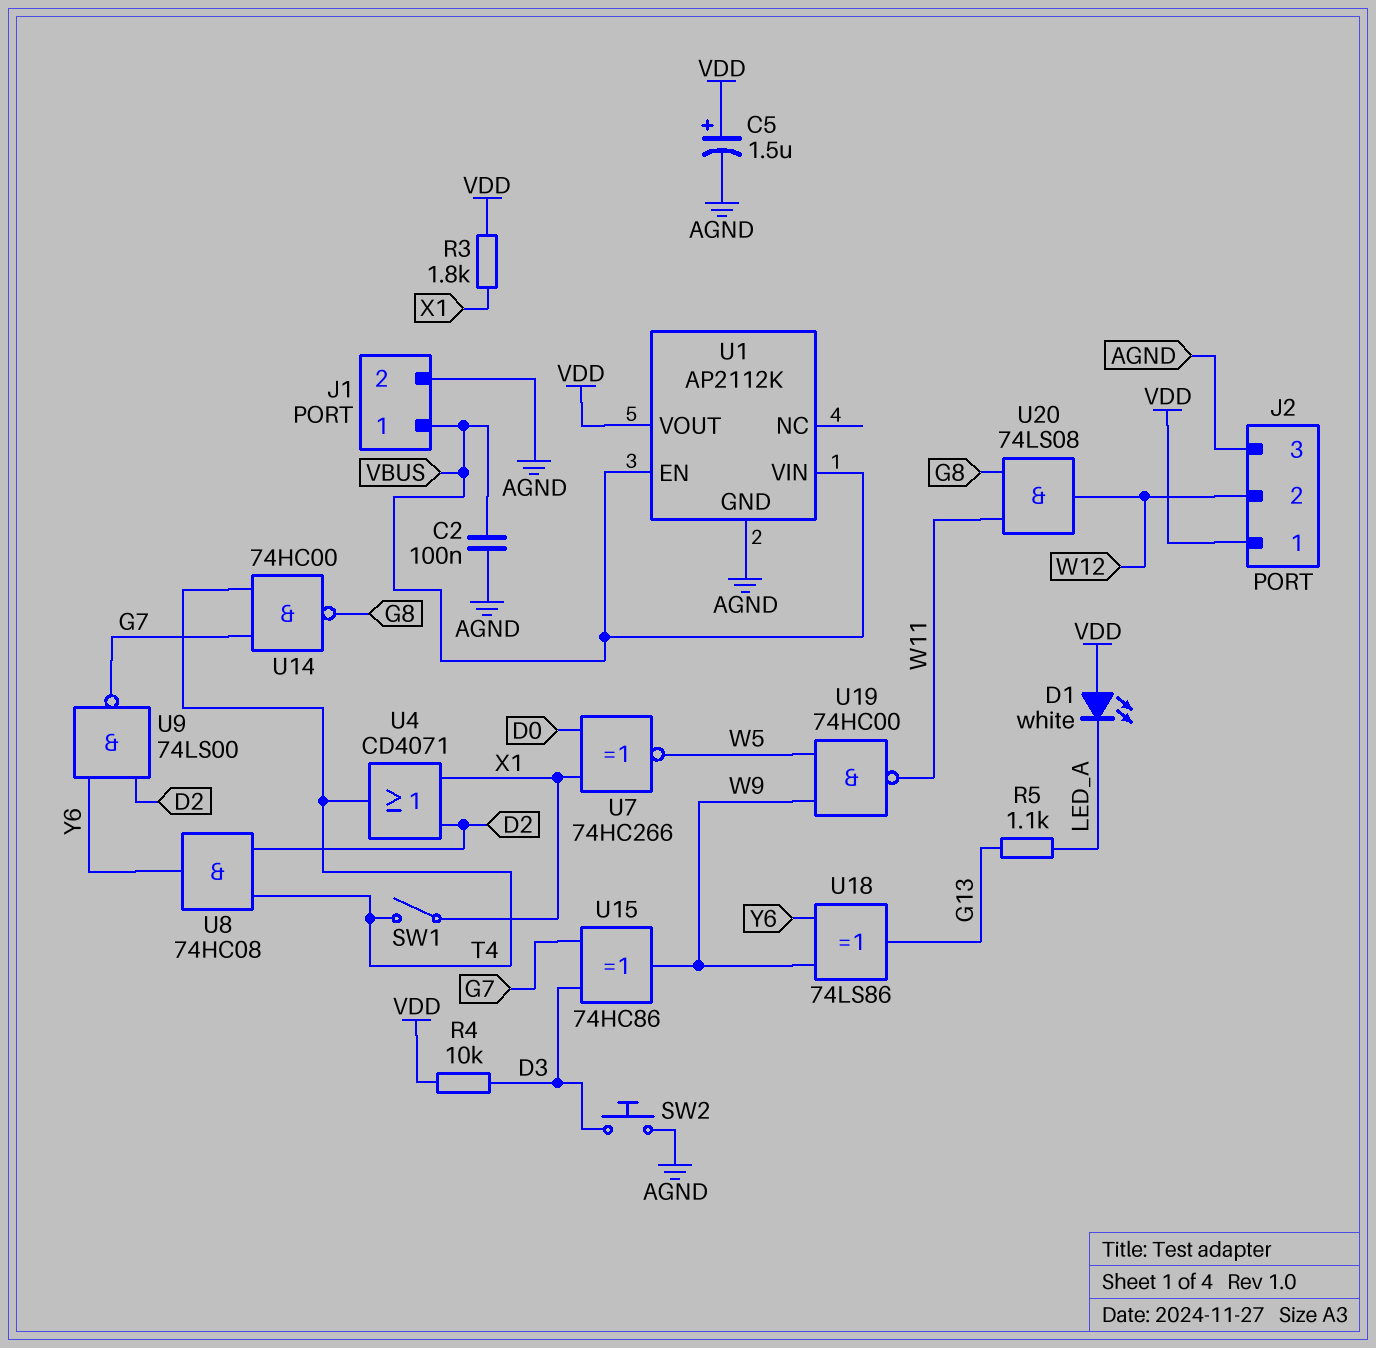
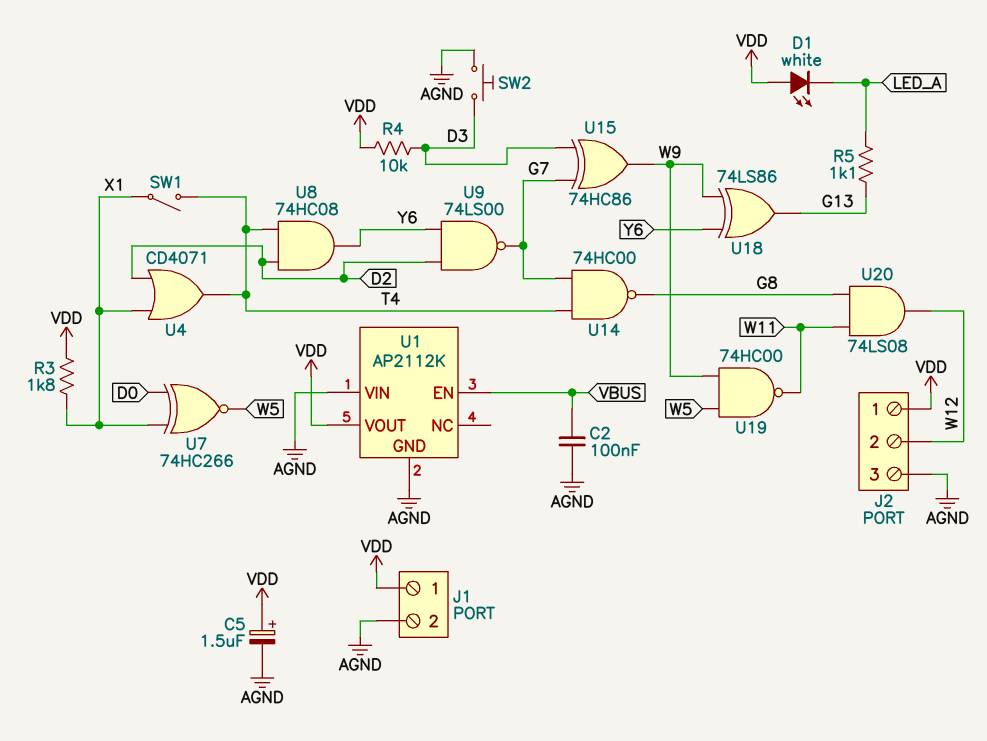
J1 pin 1: VBUS -> VDD
U1 pin VIN: VBUS -> AGND

